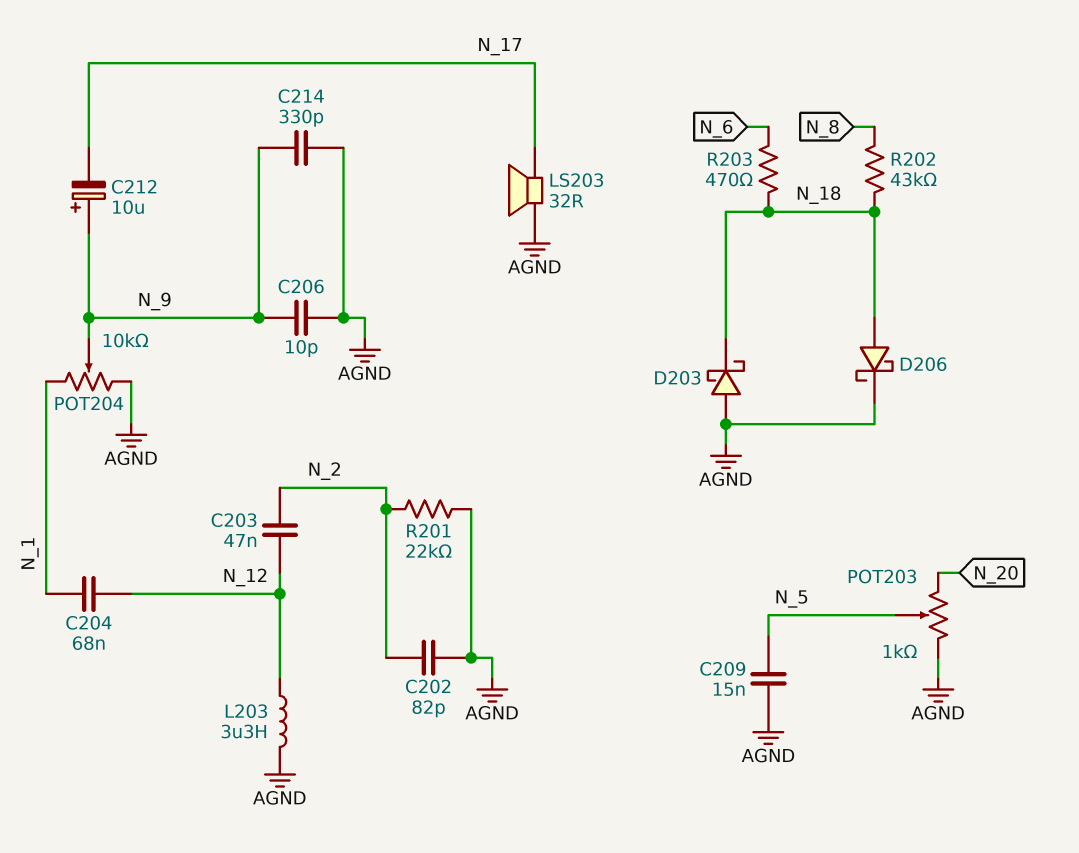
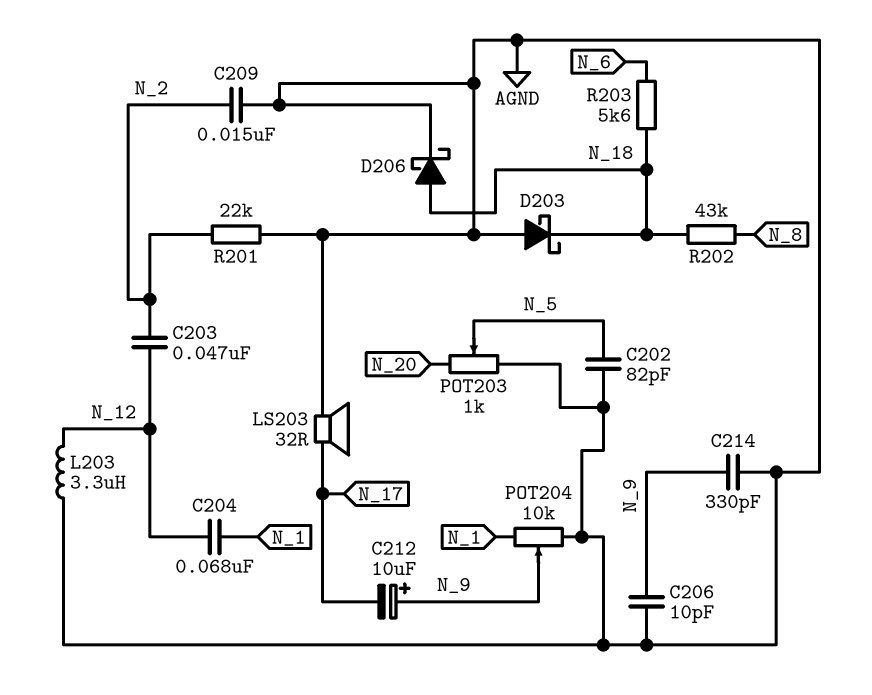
C202: 82pF (AGND, N_2) -> 82pF (AGND, N_5)
C209: 15nF (AGND, N_5) -> 15nF (AGND, N_2)
R203: 470 (N_6, N_18) -> 5.6k (N_6, N_18)

